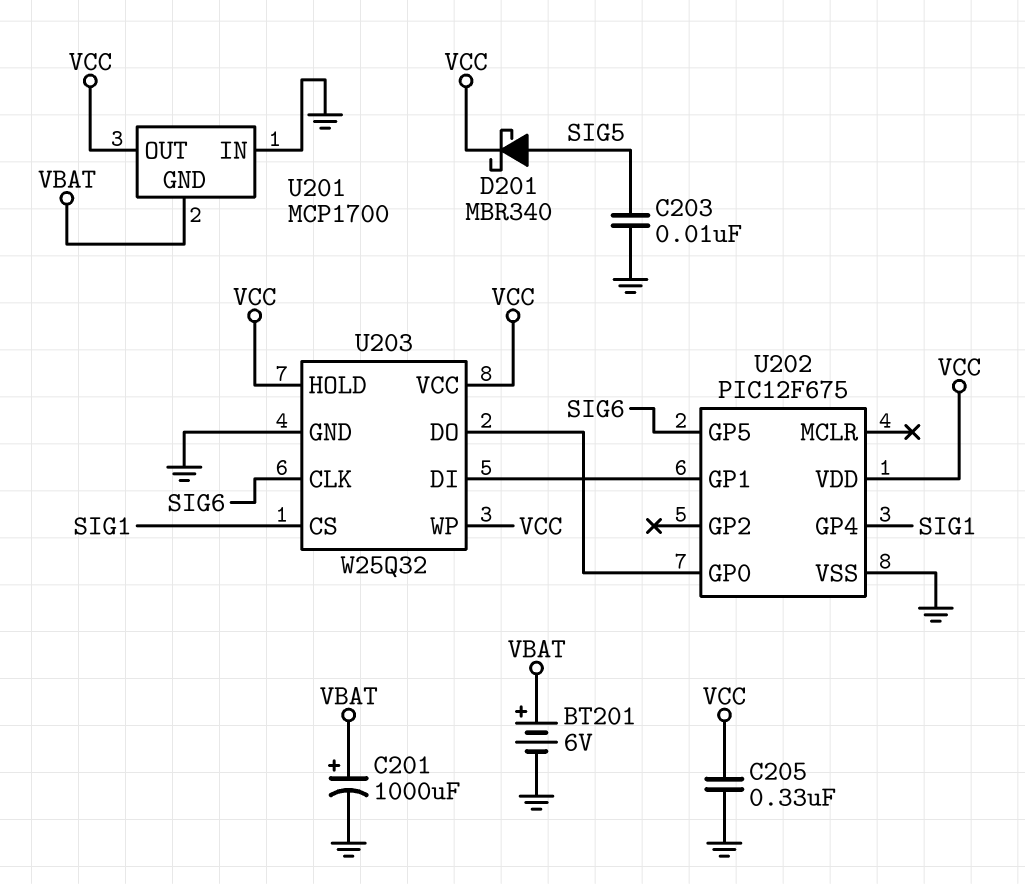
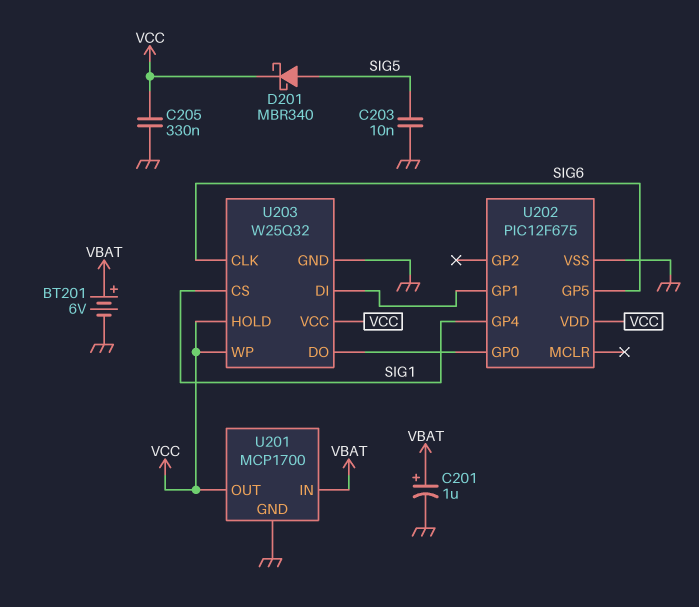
C201: 1000uF (plus VBAT, minus GND) -> 1uF (plus VBAT, minus GND)
U201 pin GND: VBAT -> GND
U201 pin IN: GND -> VBAT

